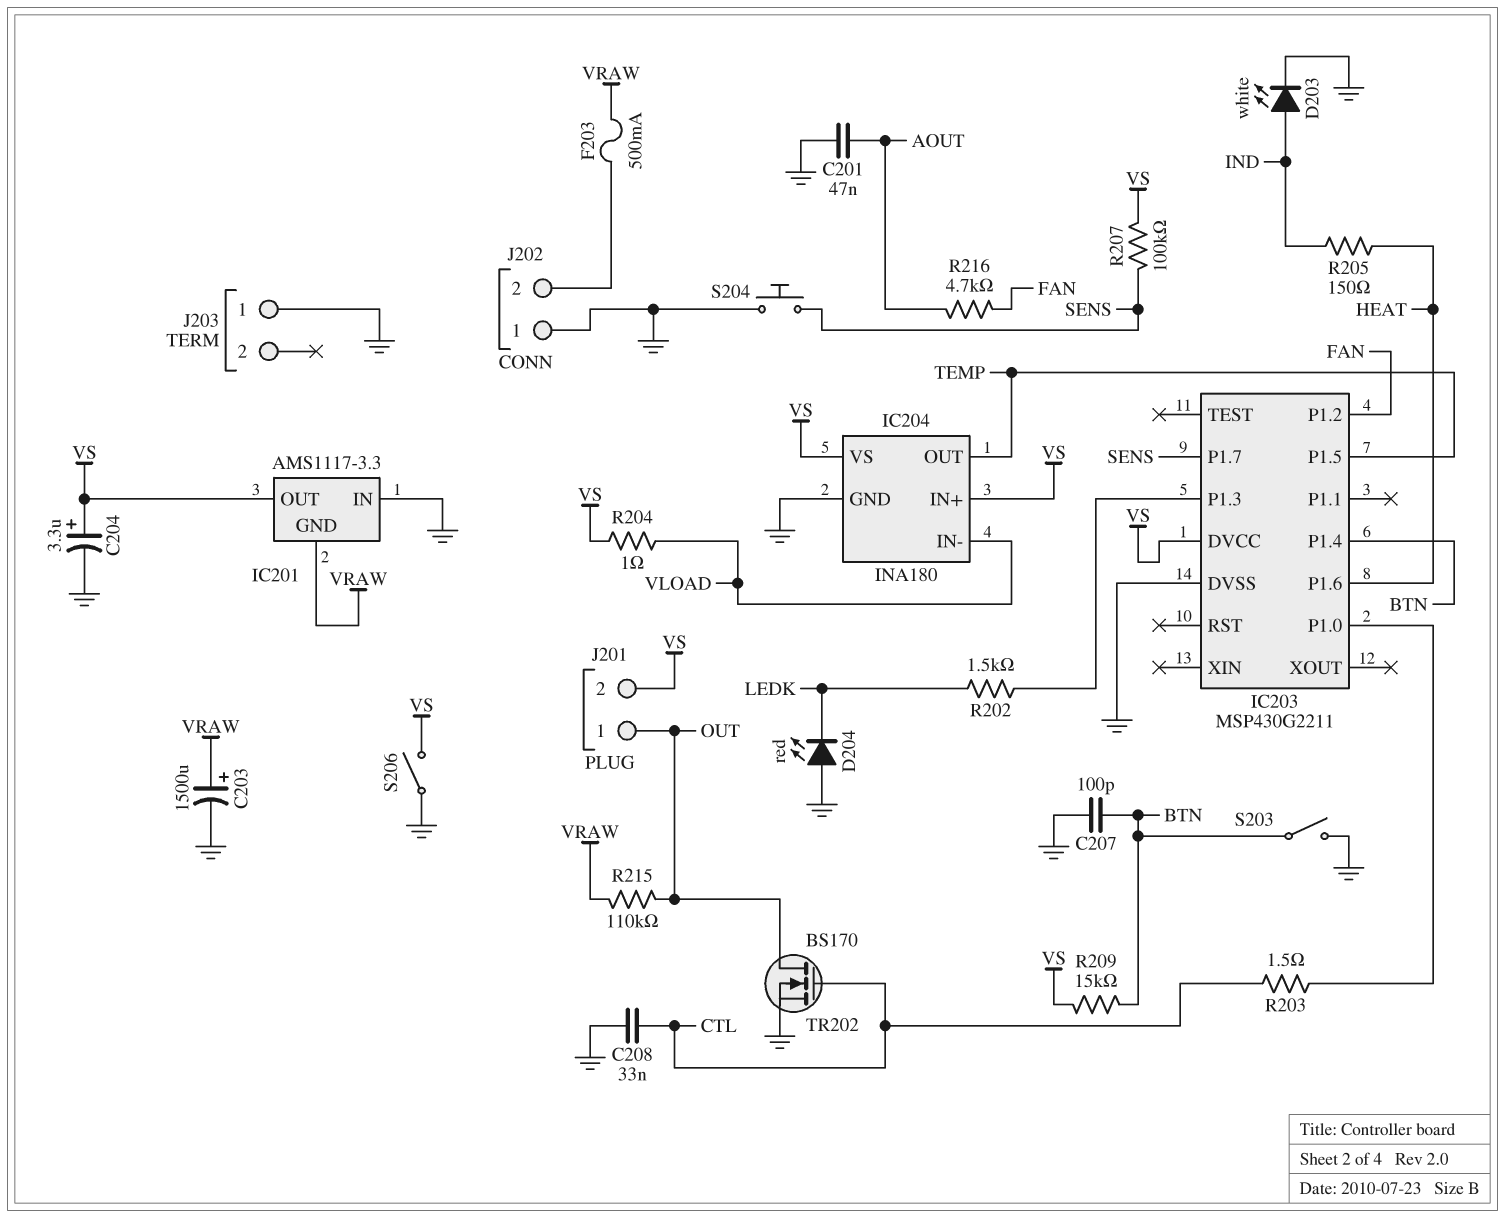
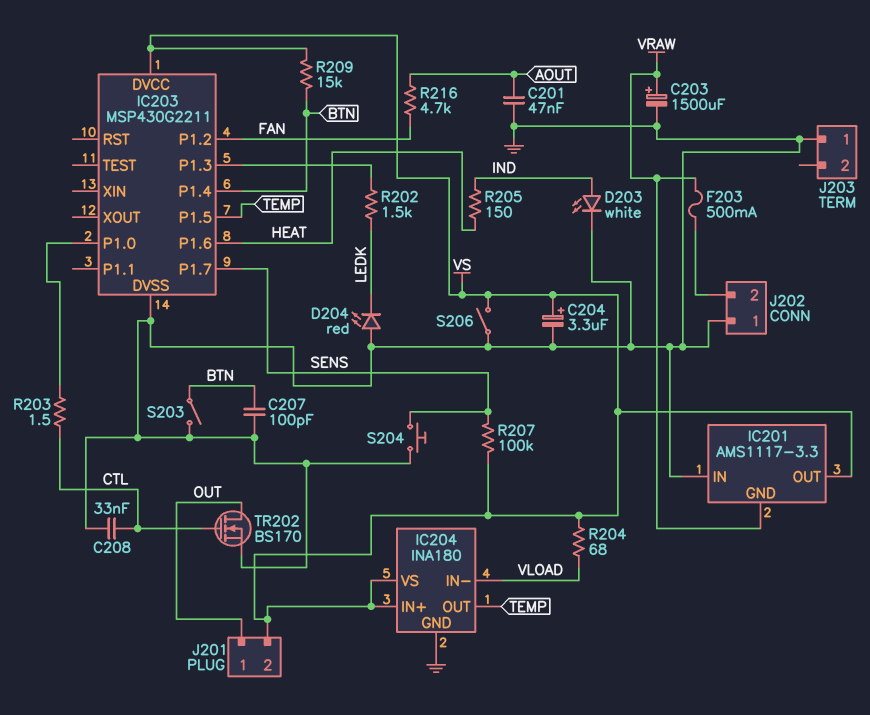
R204: 1 (VLOAD, VS) -> 68 (VLOAD, VS)
R215: 110k (OUT, VRAW) -> none

